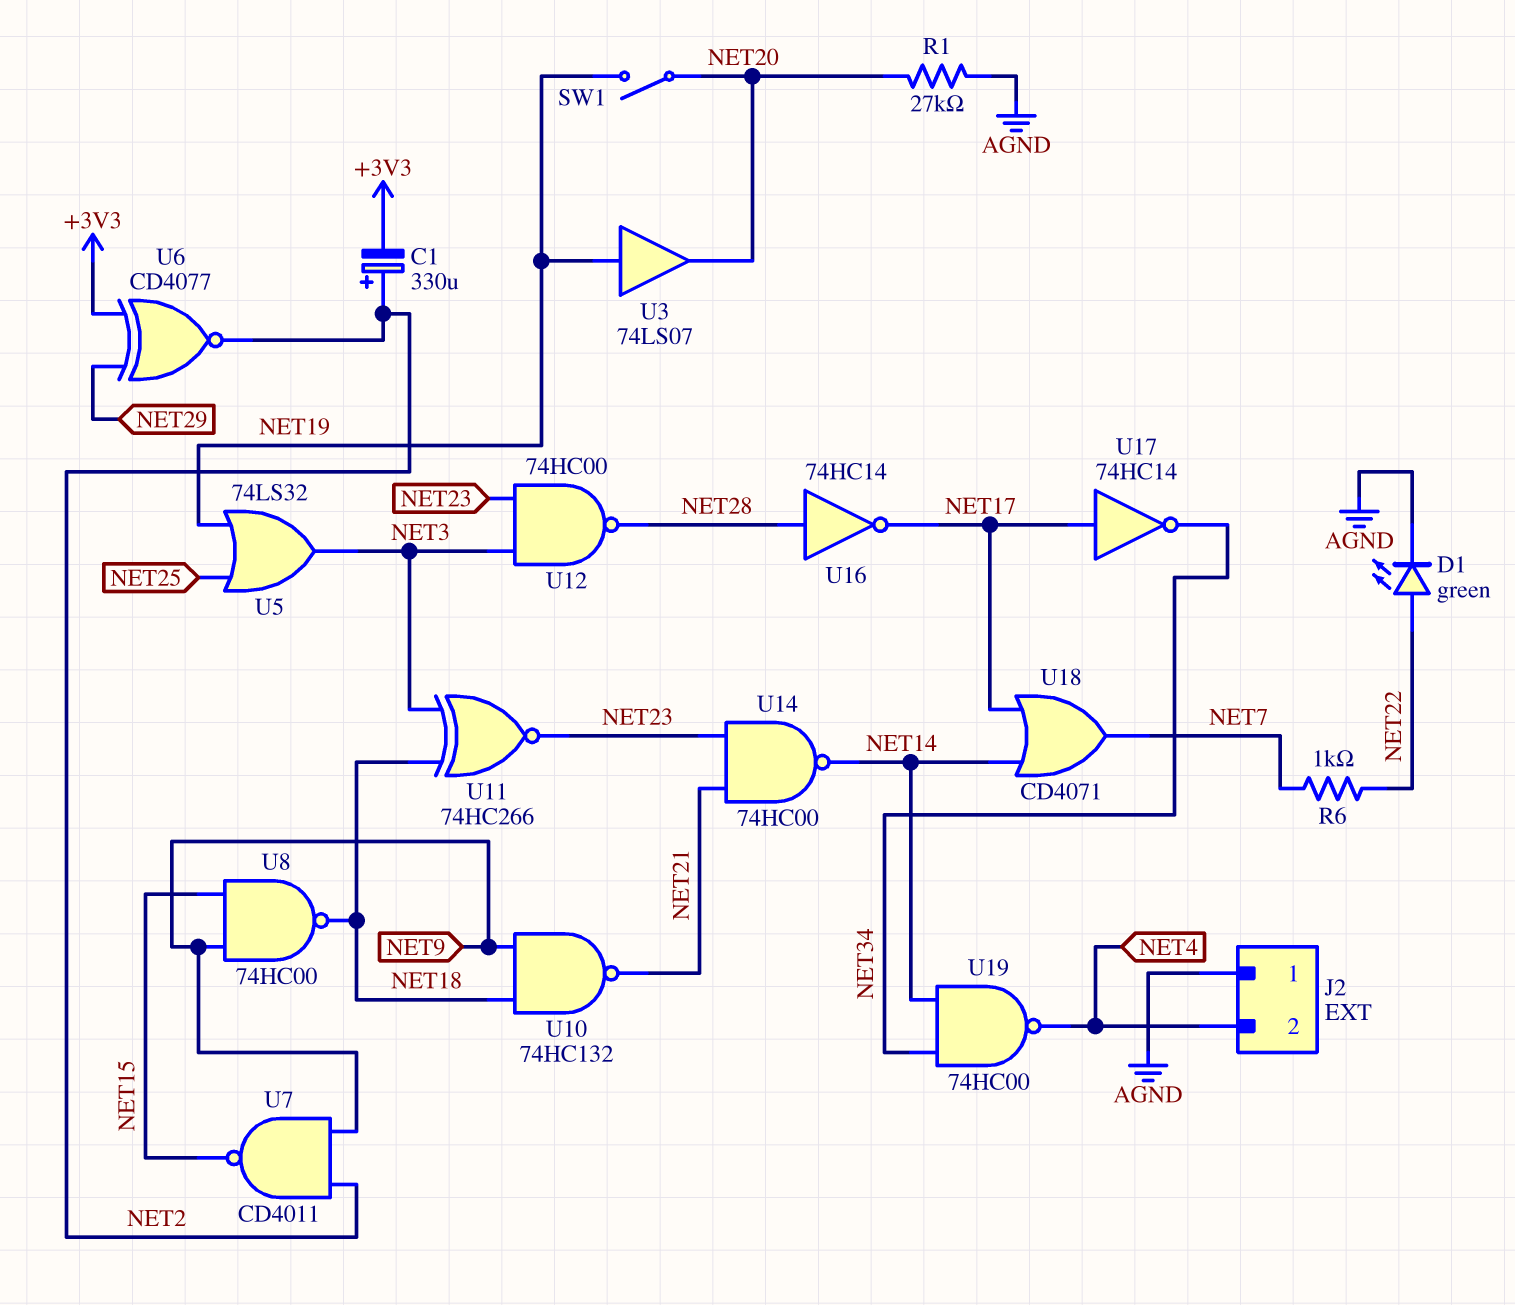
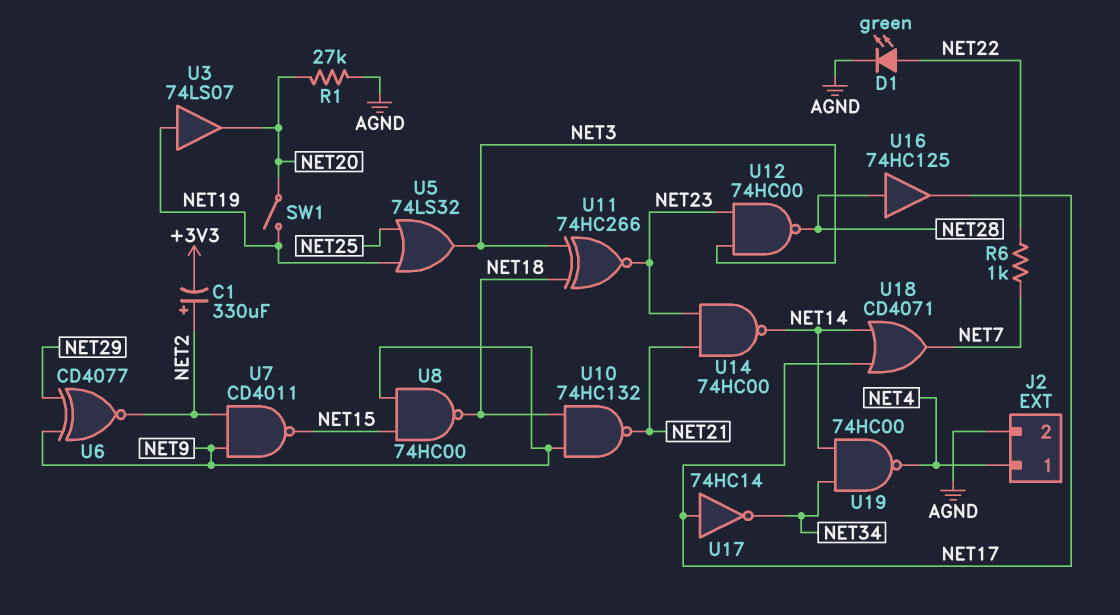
J2 pin 1: AGND -> NET4
J2 pin 2: NET4 -> AGND
U6: XNOR CD4077 (in +3V3, in NET29, out NET2) -> XNOR CD4077 (in NET9, in NET29, out NET2)
U16: NOT 74HC14 (in NET28, out NET17) -> buffer 74HC125 (in NET28, out NET17)

